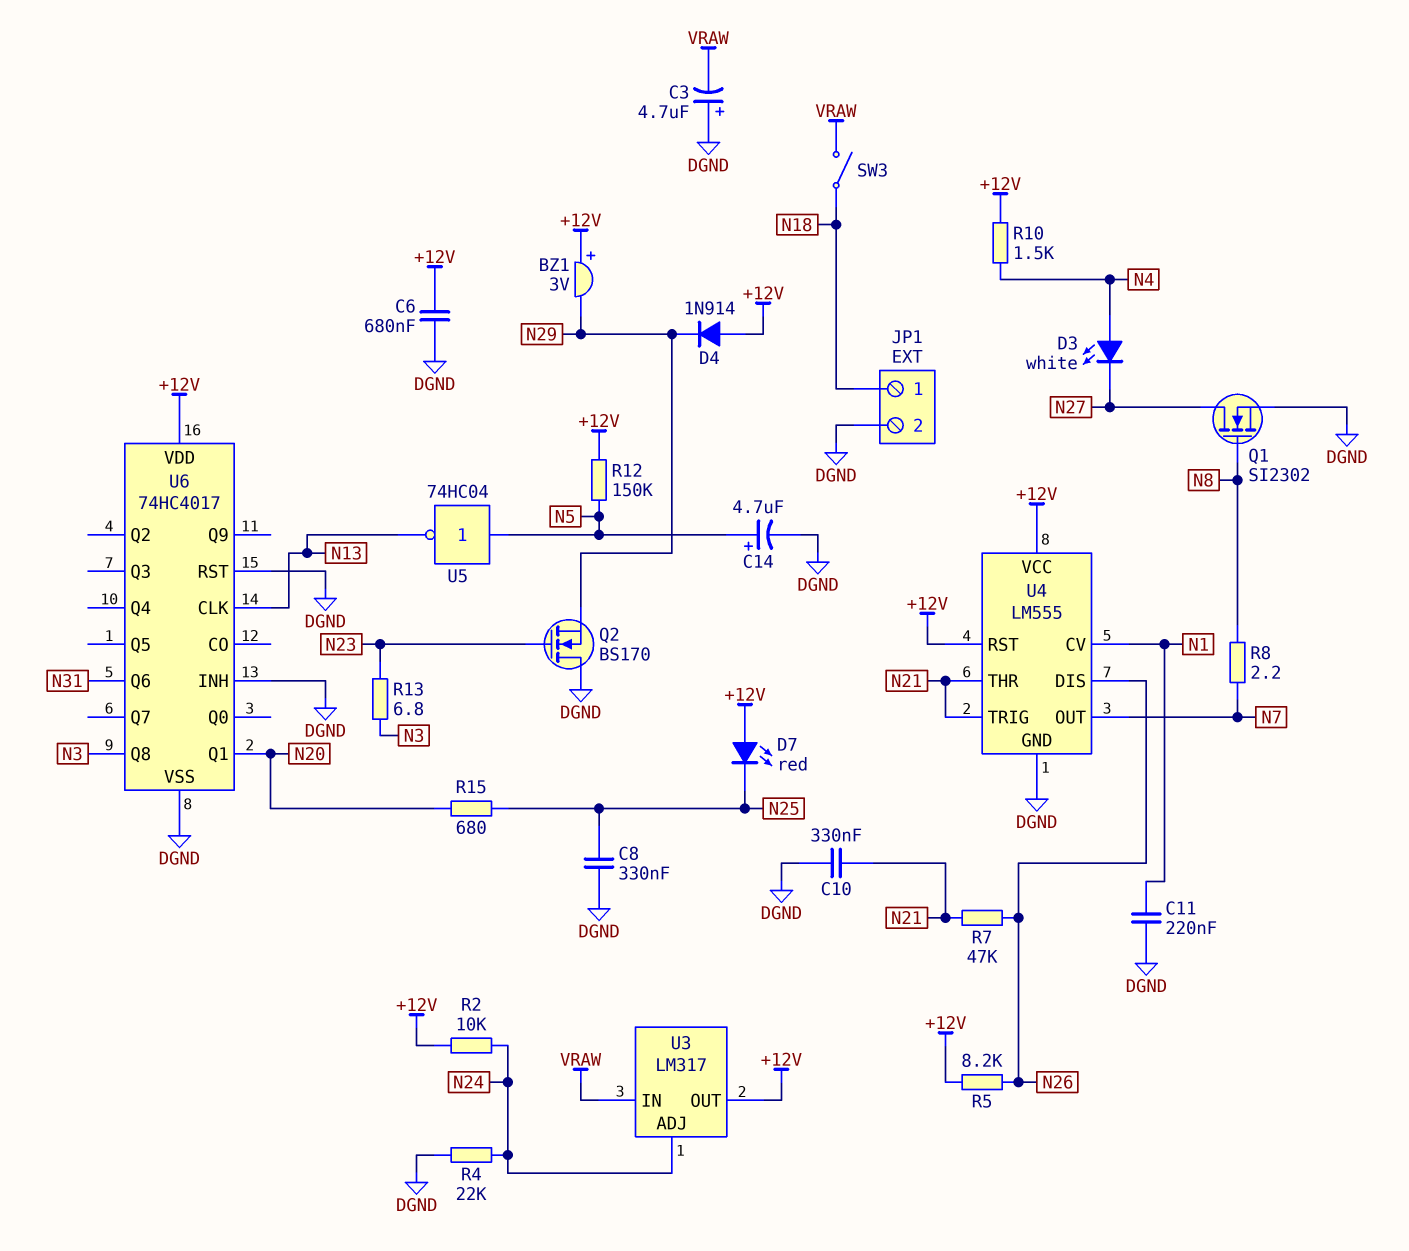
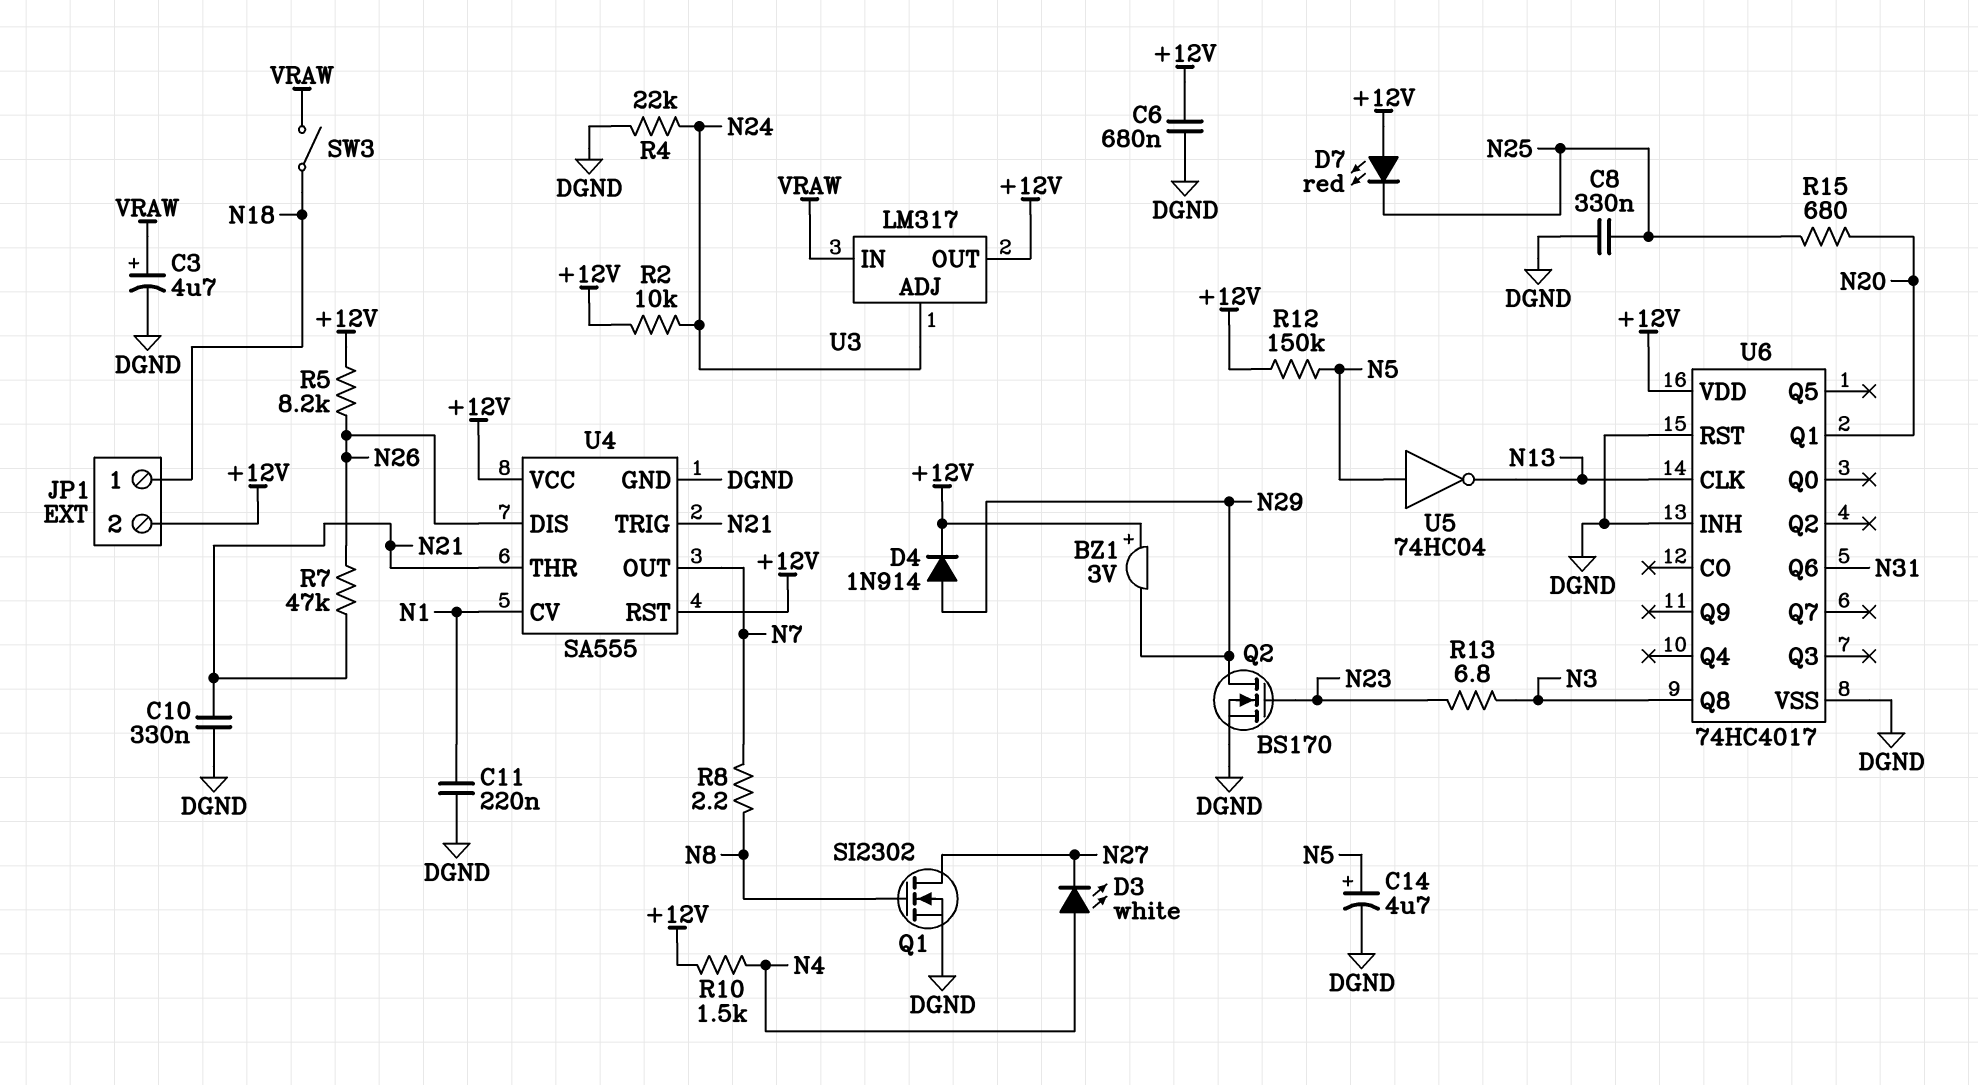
C3: 4.7uF (plus DGND, minus VRAW) -> 4.7uF (plus VRAW, minus DGND)
D4: diode 1N914 (A +12V, K N29) -> diode 1N914 (A N29, K +12V)
JP1 pin 2: DGND -> +12V
Q2: NMOS BS170 (G N23, D DGND, S N29) -> NMOS BS170 (G N23, D N29, S DGND)
U4: LM555 -> SA555

